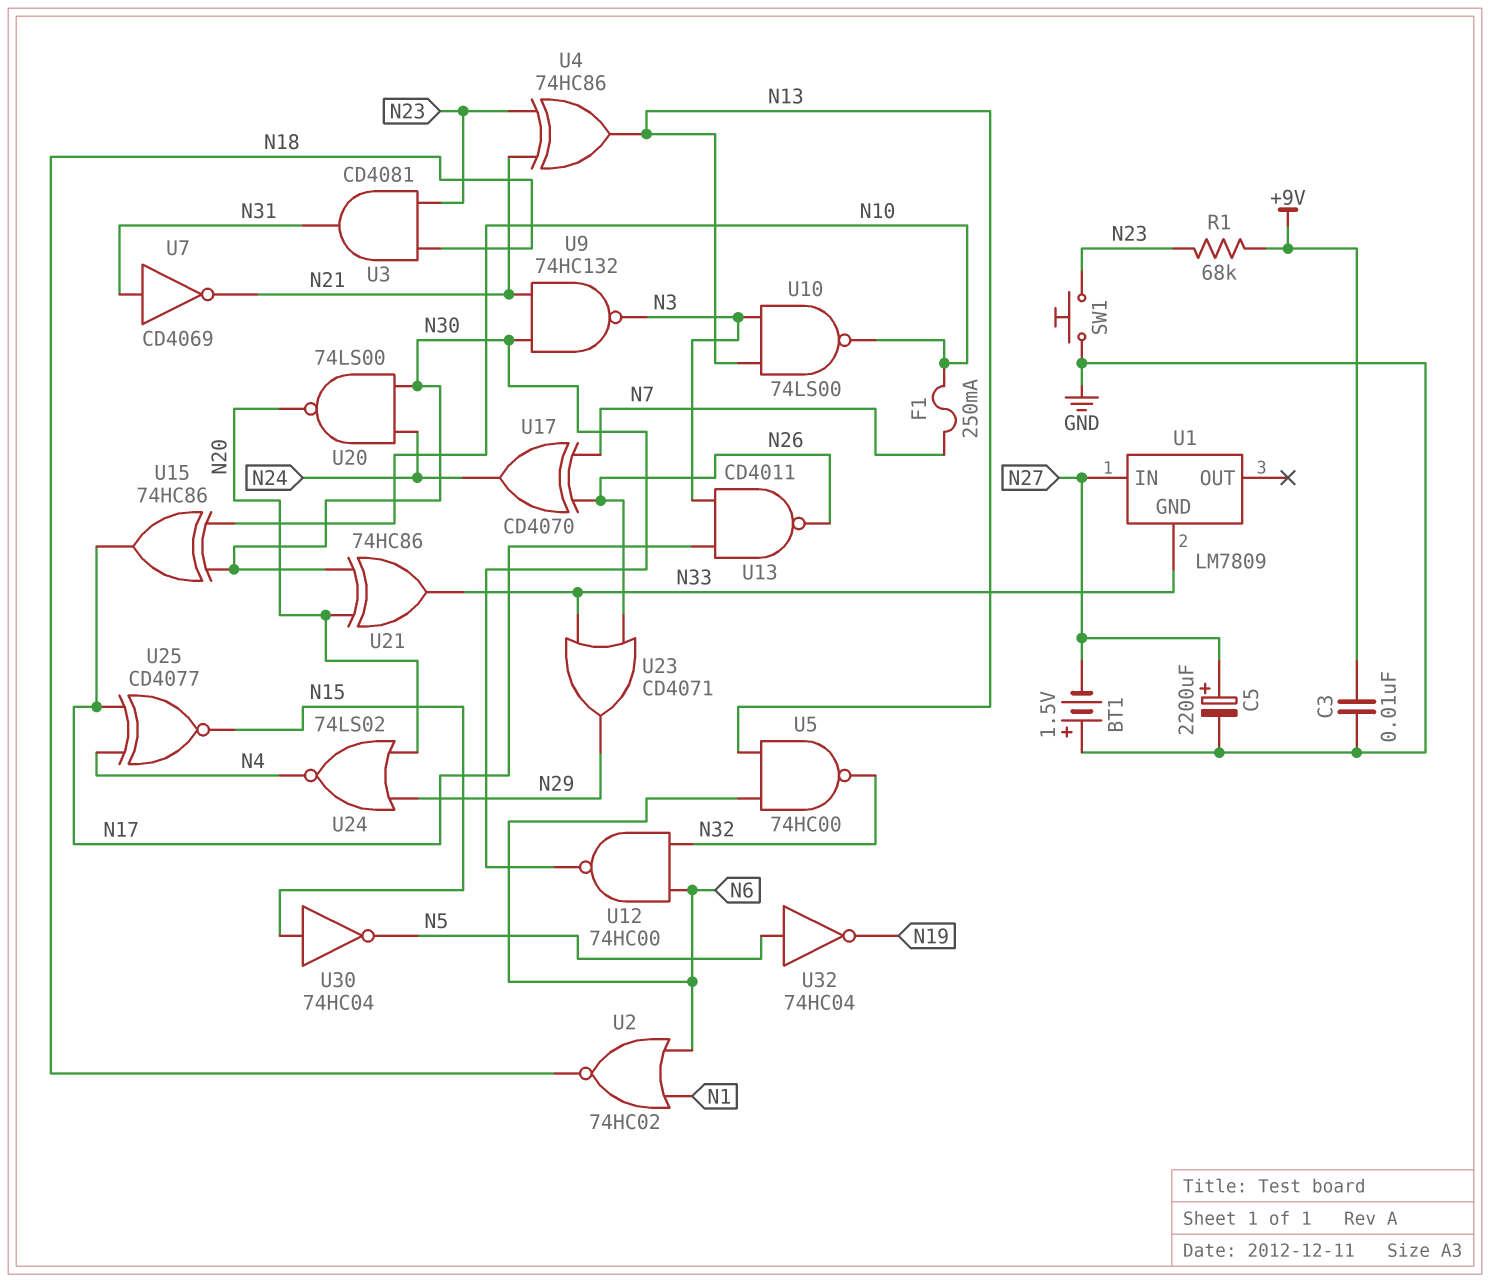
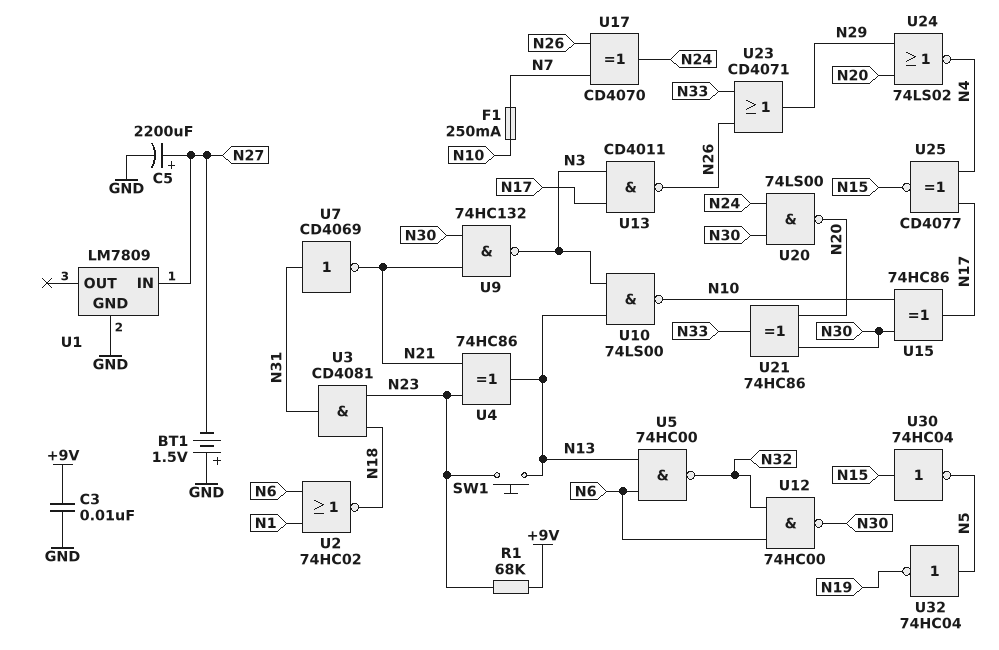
SW1: button (GND, N23) -> button (N13, N23)
U1 pin GND: N33 -> GND

